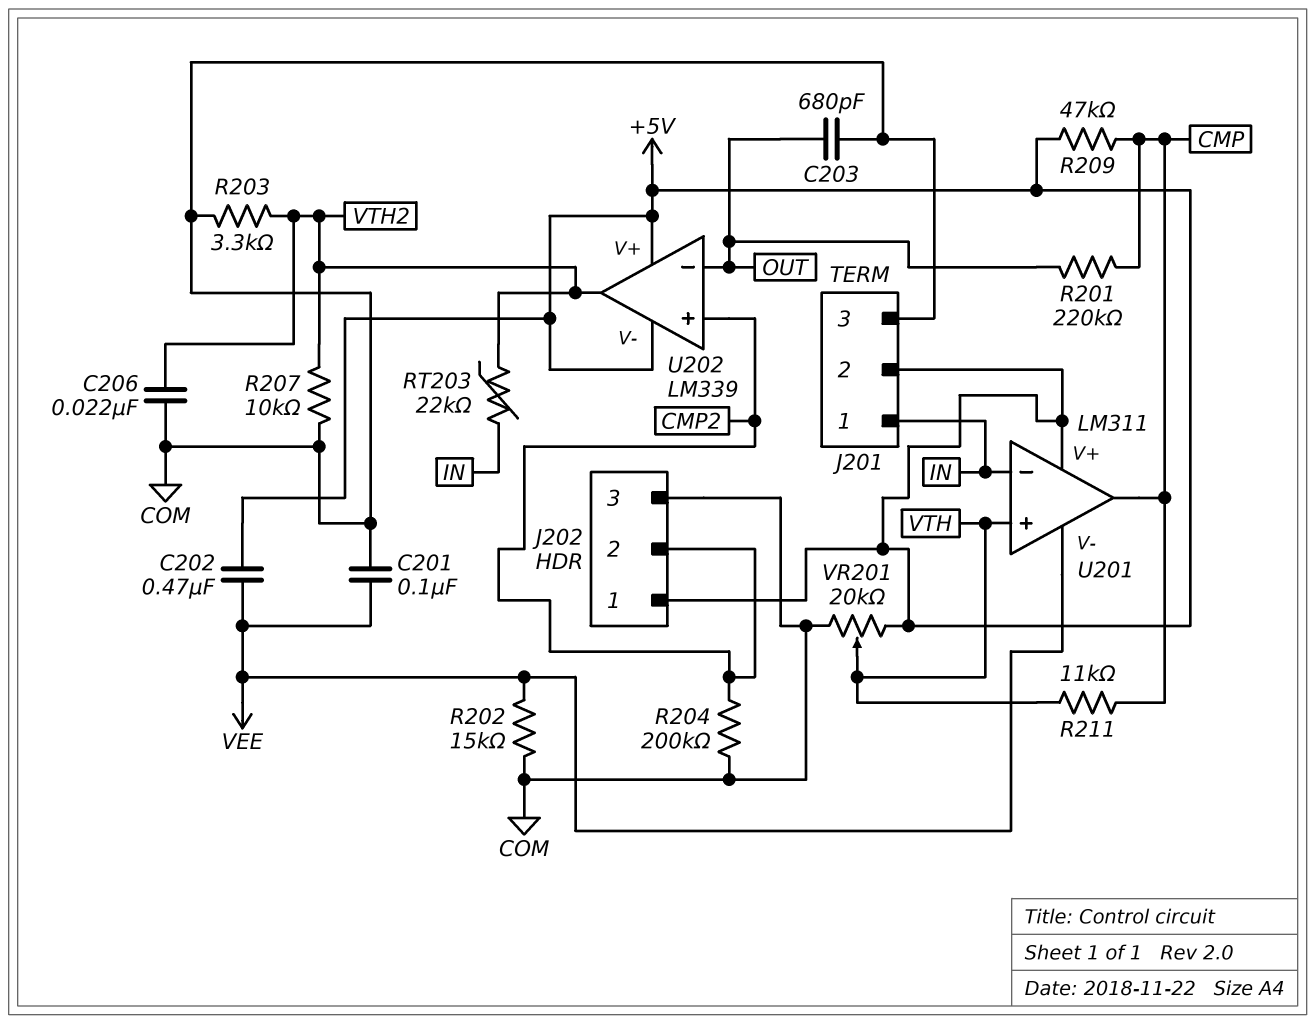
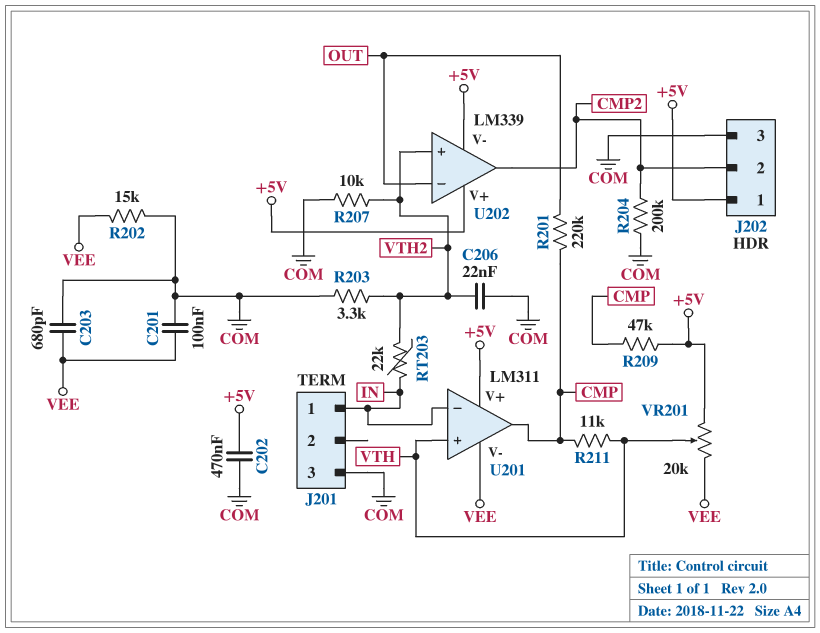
C202: 470nF (+5V, VEE) -> 470nF (+5V, COM)
C203: 680pF (COM, OUT) -> 680pF (COM, VEE)
J201 pin 2: +5V -> none
U202 pin in+: CMP2 -> VTH2
U202 pin out: VTH2 -> CMP2
VR201: 20k (+5V, COM, wiper VTH) -> 20k (+5V, VEE, wiper VTH)

